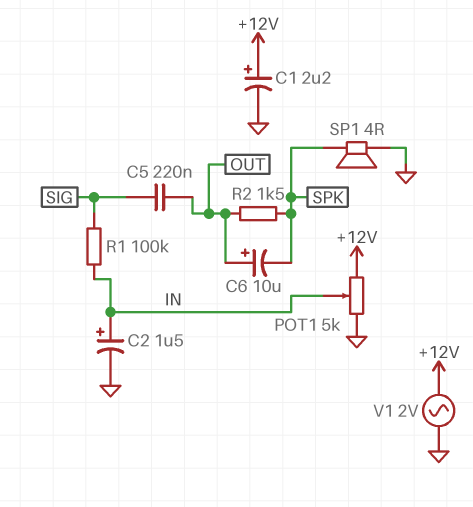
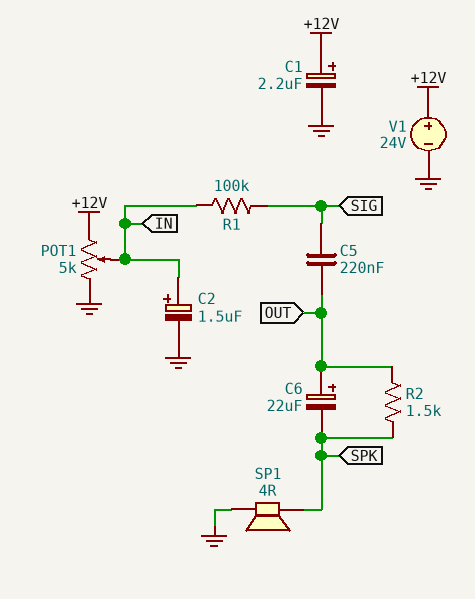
C6: 10uF (plus OUT, minus SPK) -> 22uF (plus OUT, minus SPK)
V1: AC 2V (+12V, GND) -> 24V (plus +12V, minus GND)

